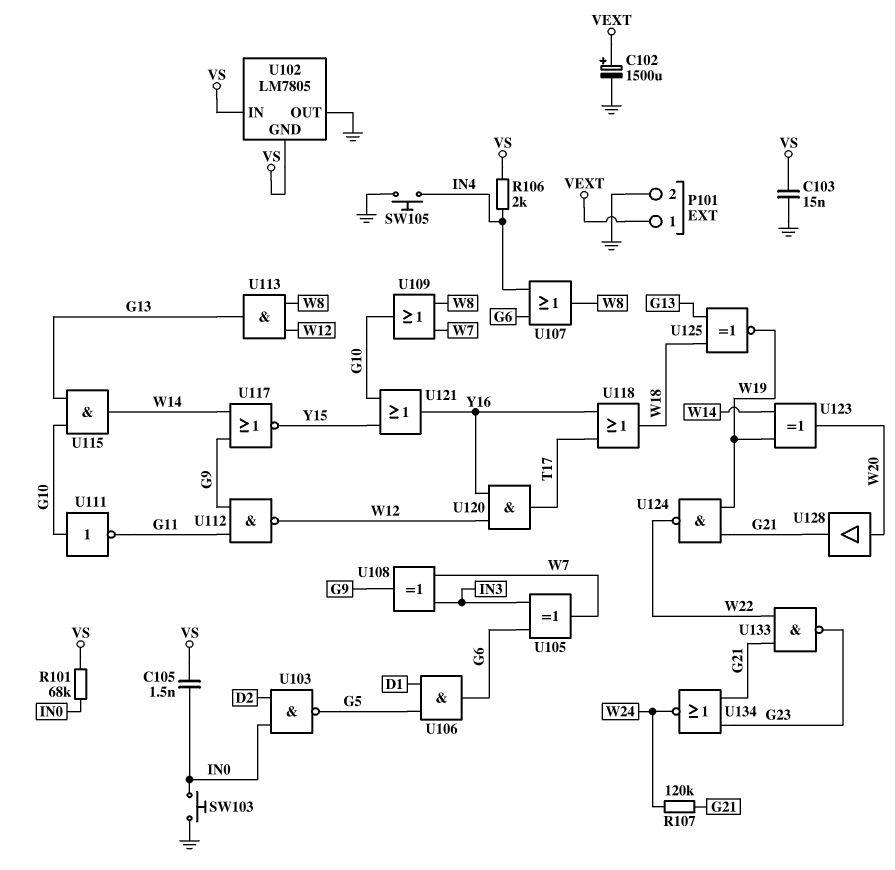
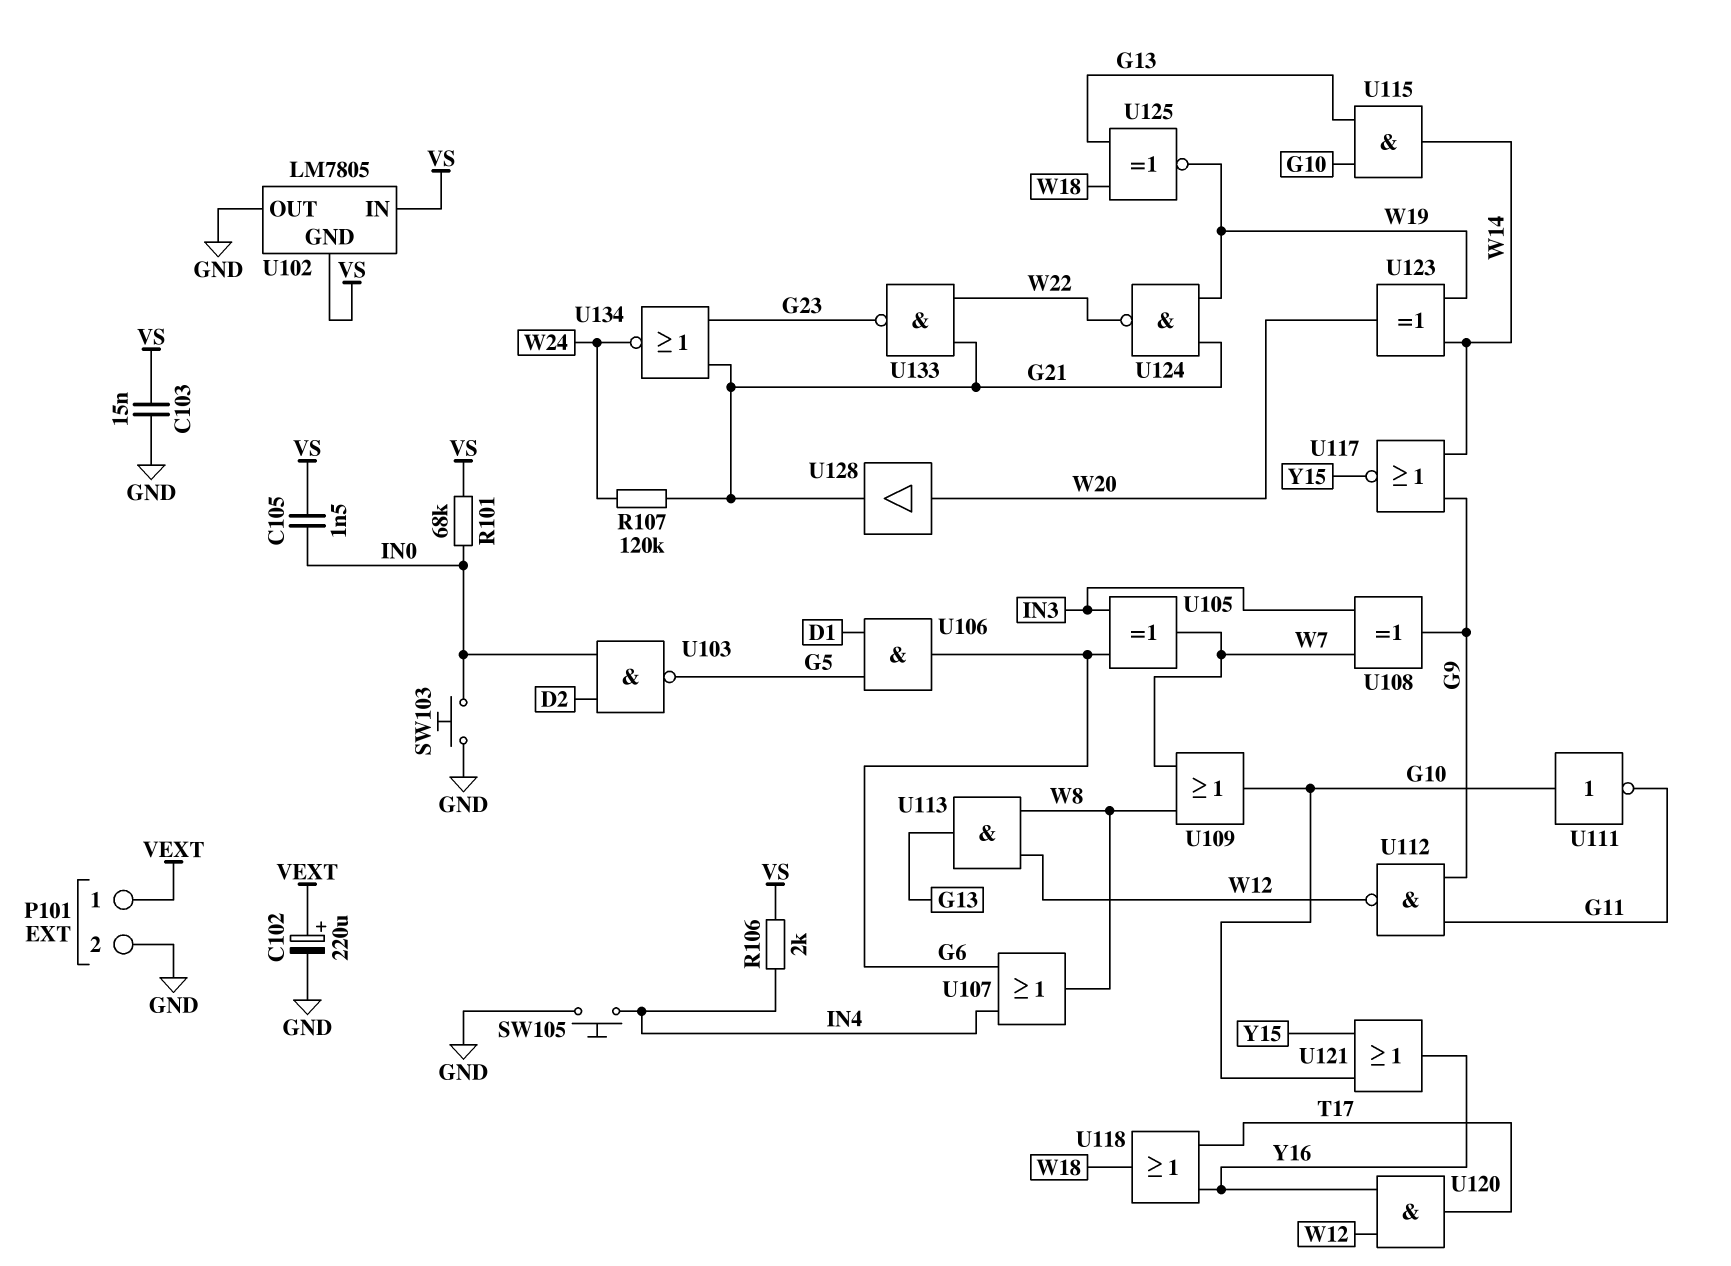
C102: 1500uF (plus VEXT, minus GND) -> 220uF (plus VEXT, minus GND)

